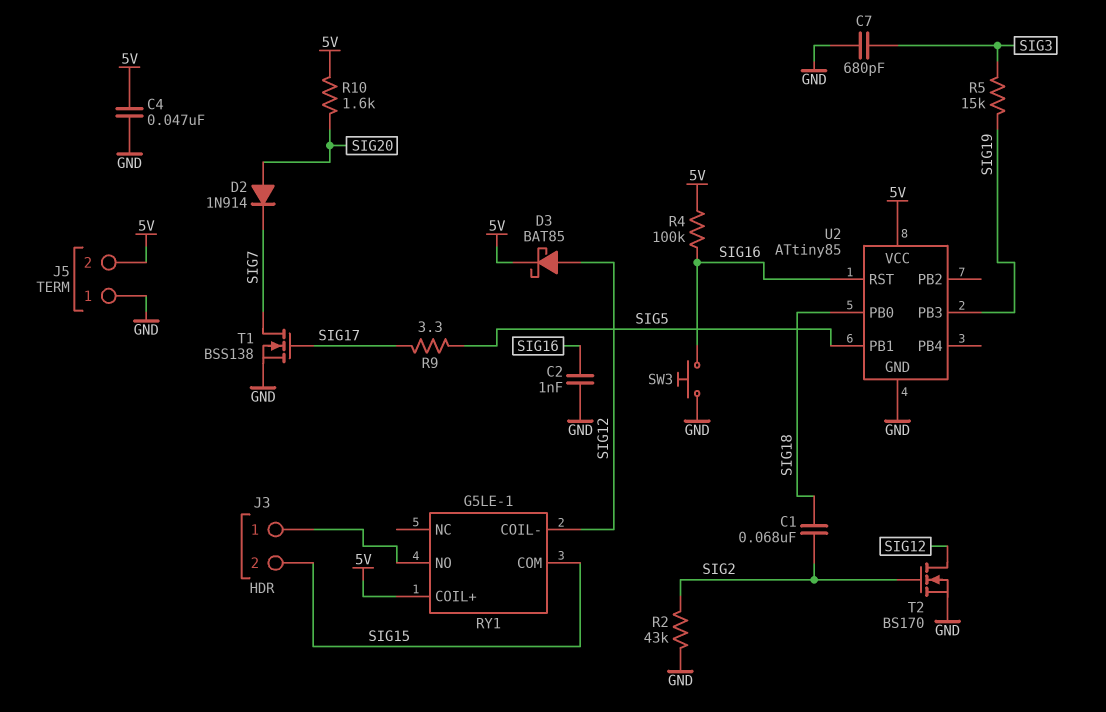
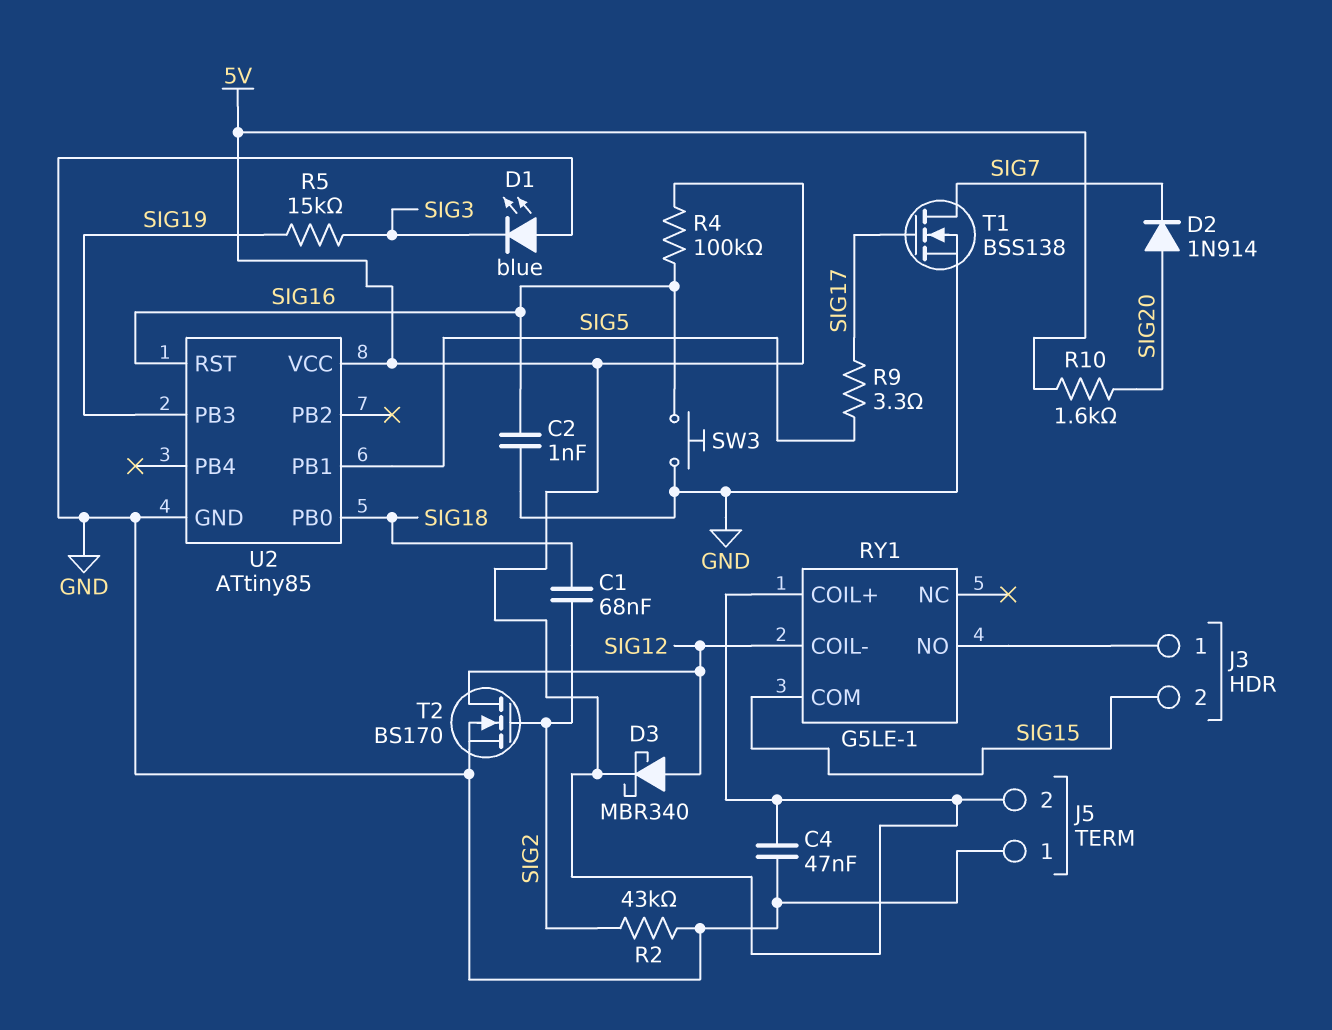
C7: 680pF (GND, SIG3) -> none
D1: none -> LED blue (A GND, K SIG3)
D3: schottky BAT85 (A SIG12, K 5V) -> schottky MBR340 (A SIG12, K 5V)

